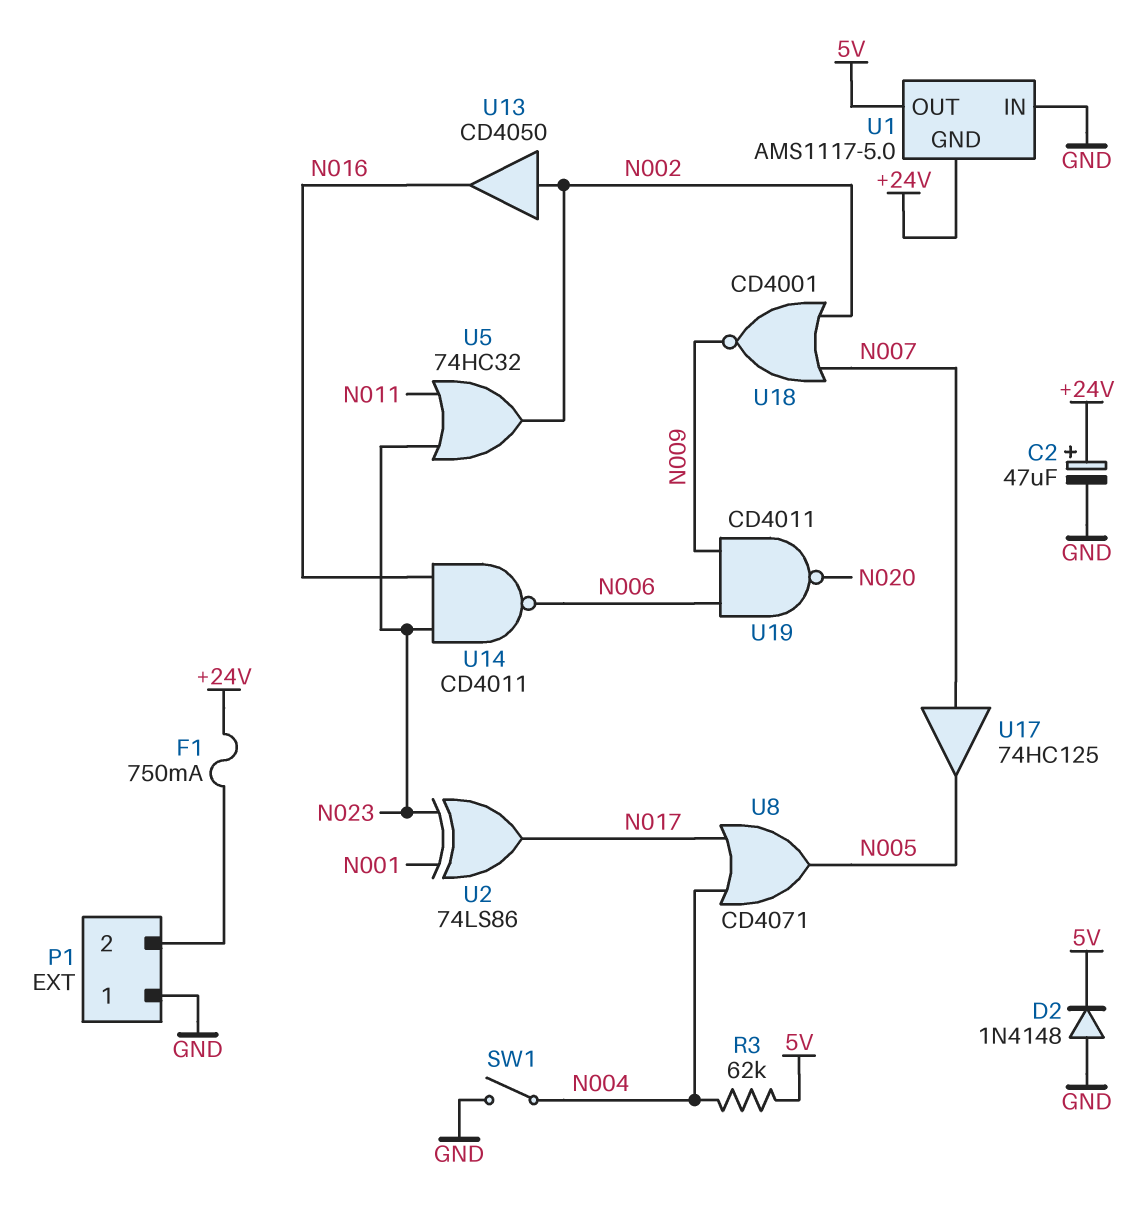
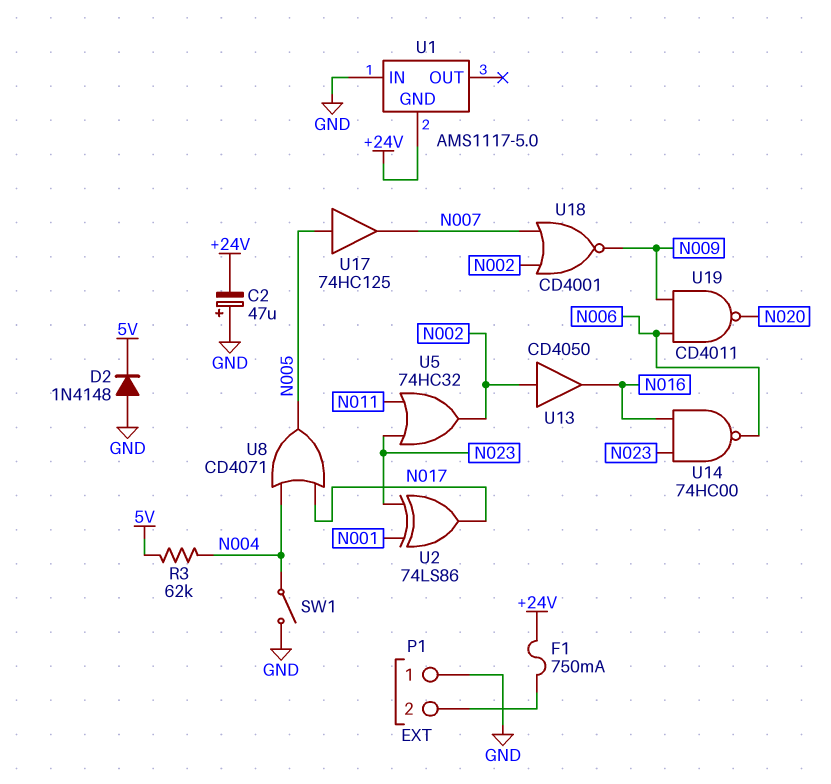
C2: 47uF (plus +24V, minus GND) -> 47uF (plus GND, minus +24V)
U1 pin OUT: 5V -> none
U14: NAND CD4011 (in N016, in N023, out N006) -> NAND 74HC00 (in N016, in N023, out N006)
U17: buffer 74HC125 (in N007, out N005) -> buffer 74HC125 (in N005, out N007)

